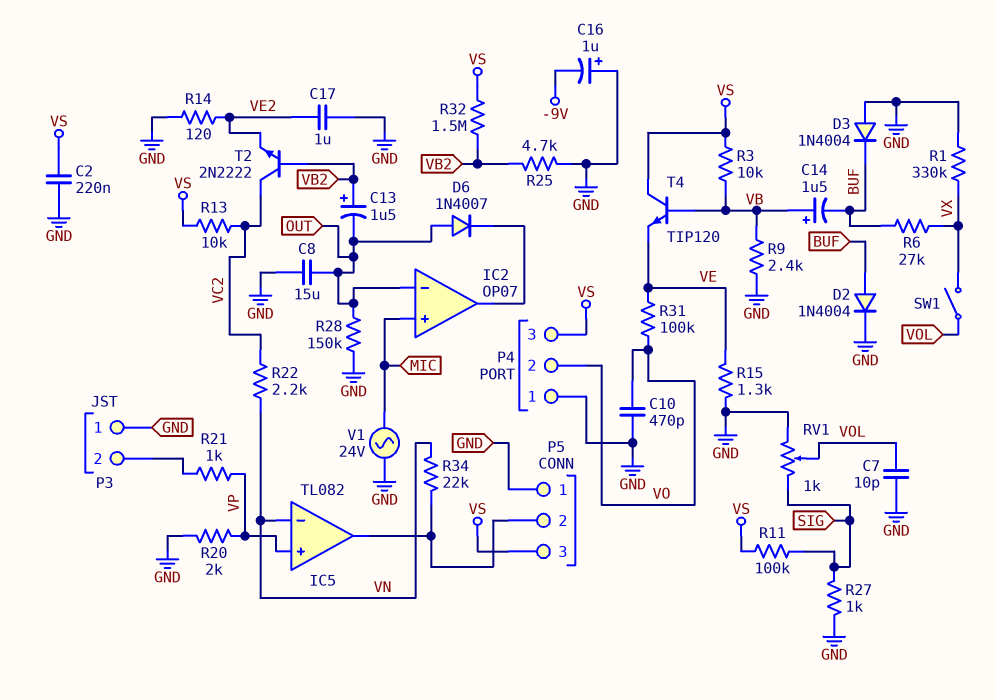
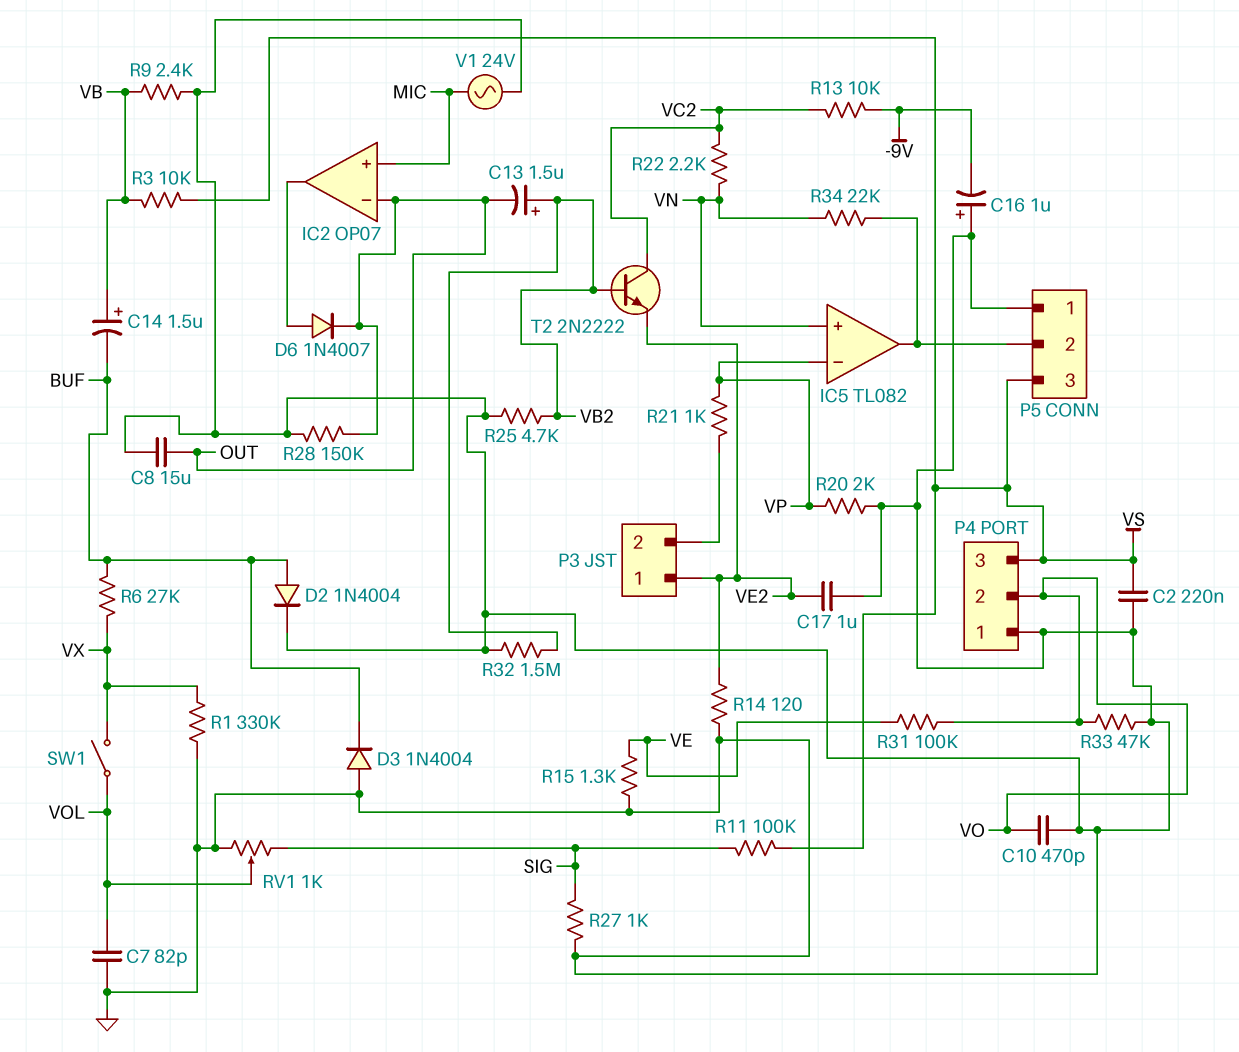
C7: 10pF (GND, VOL) -> 82pF (GND, VOL)
D6: diode 1N4007 (A OUT, K IC2/out) -> diode 1N4007 (A IC2/out, K OUT)
IC5 pin in+: VP -> VN
IC5 pin in-: VN -> VP
P3 pin 1: GND -> VE2
R13: 10k (VC2, VS) -> 10k (-9V, VC2)
R32: 1.5M (VB2, VS) -> 1.5M (GND, VB2)
R33: none -> 47k (GND, VO)
T4: NPN TIP120 (B VB, C VS, E VE) -> none

